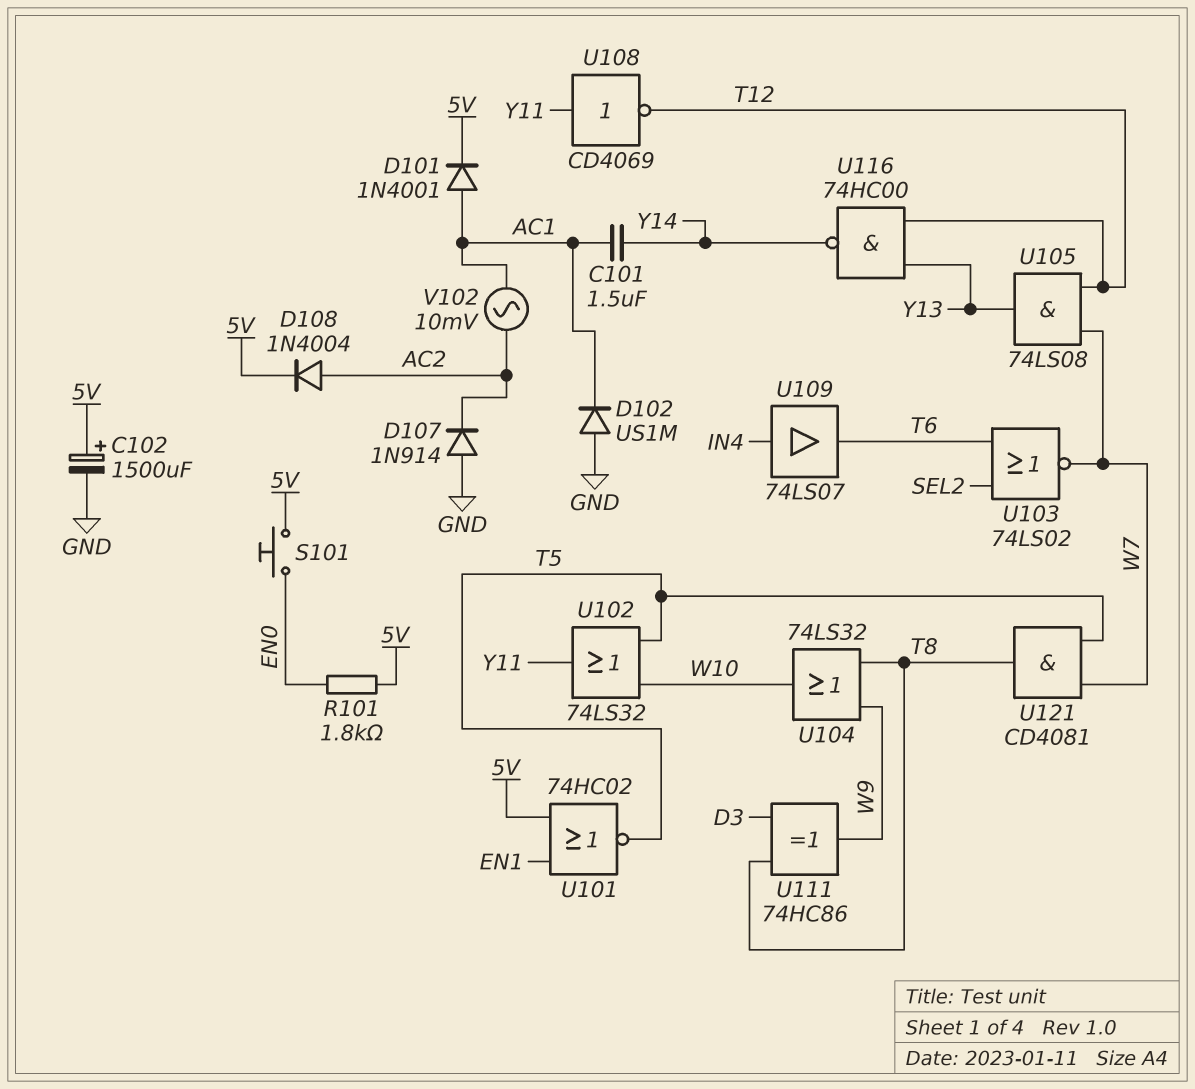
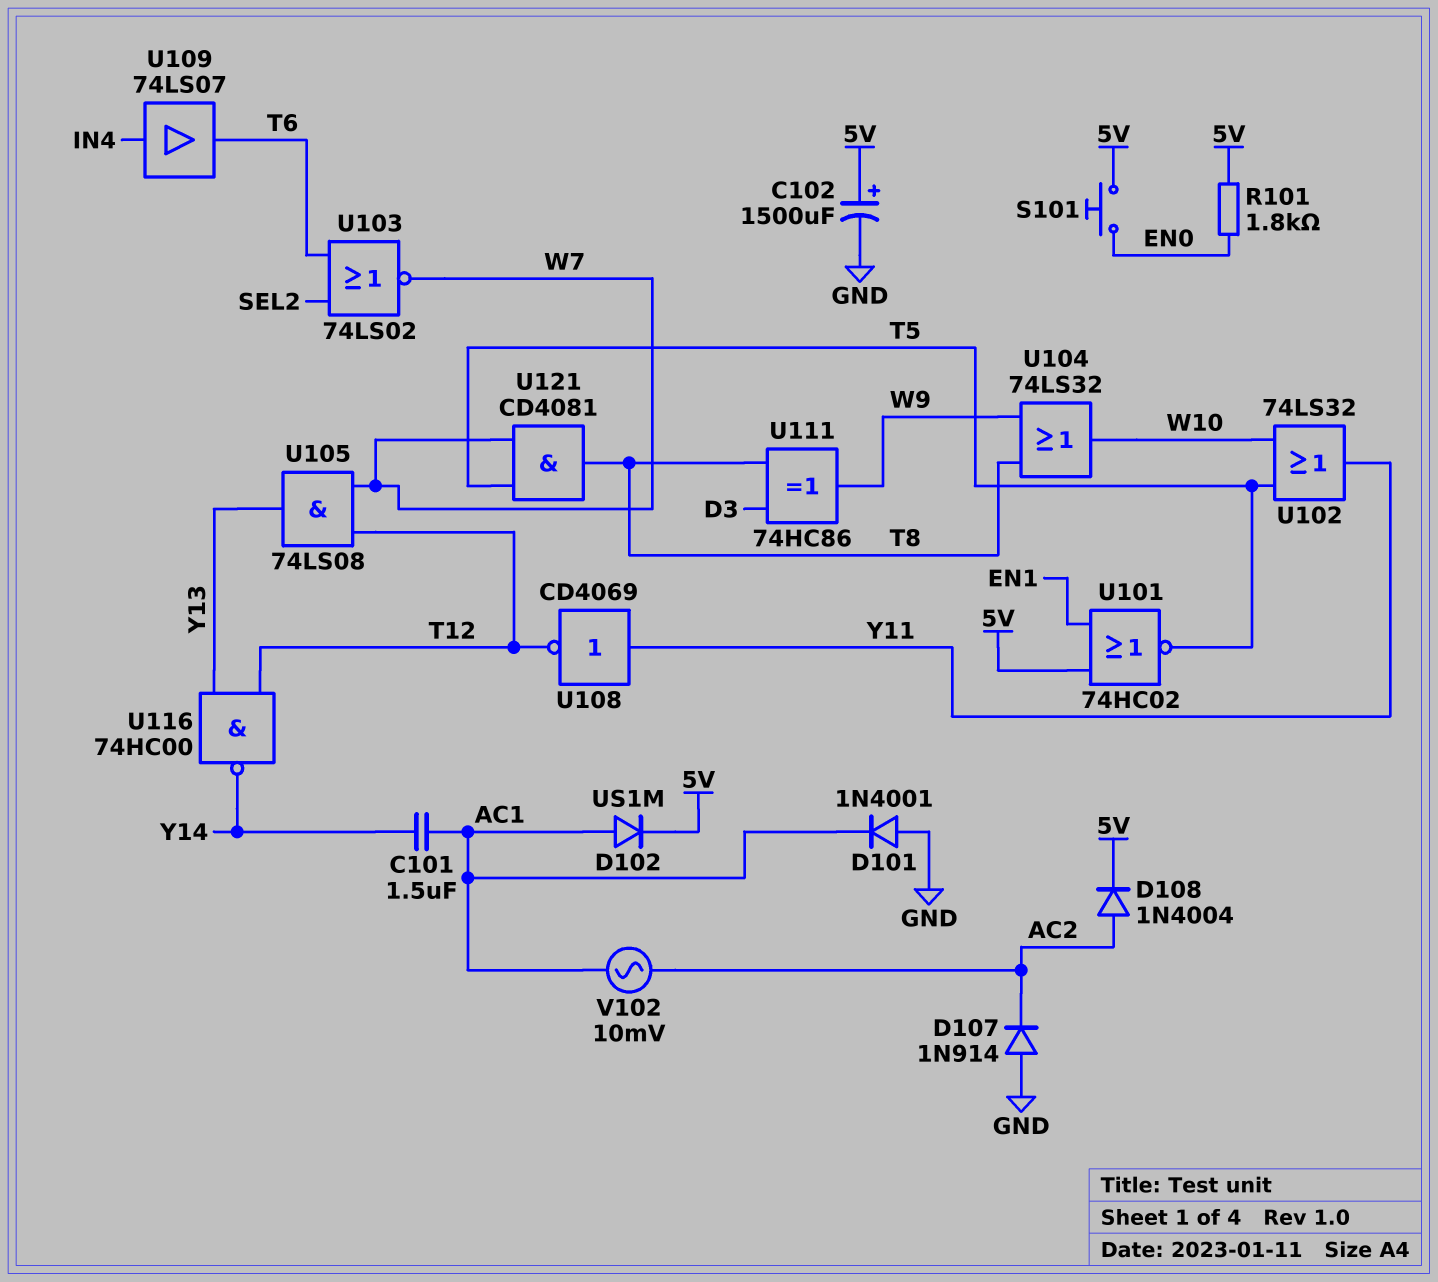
D101: diode 1N4001 (A AC1, K 5V) -> diode 1N4001 (A GND, K AC1)
D102: diode US1M (A GND, K AC1) -> diode US1M (A AC1, K 5V)

